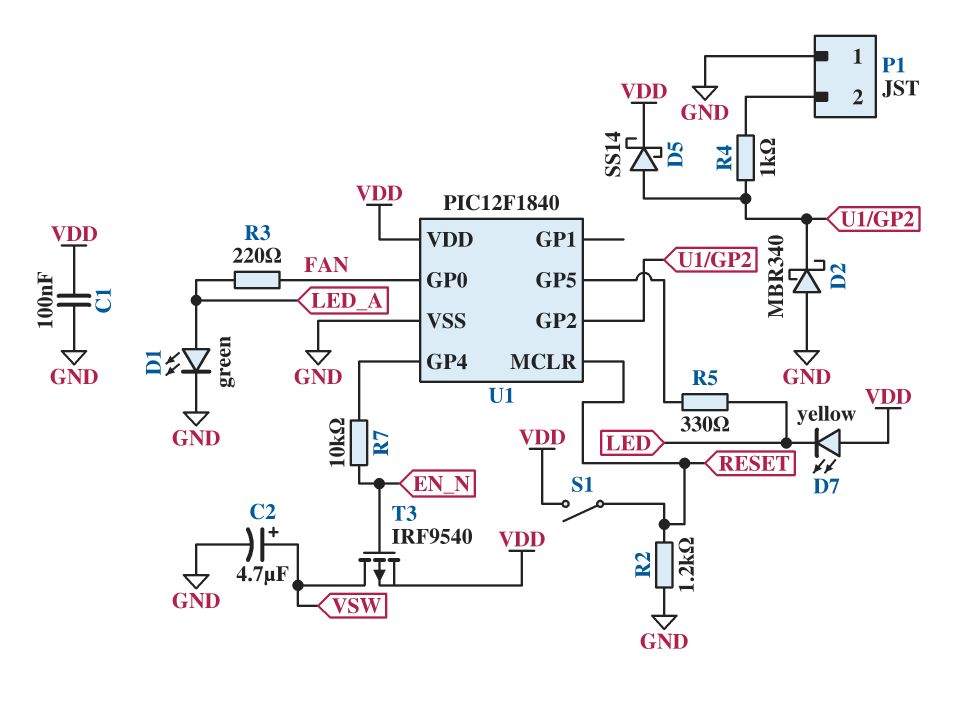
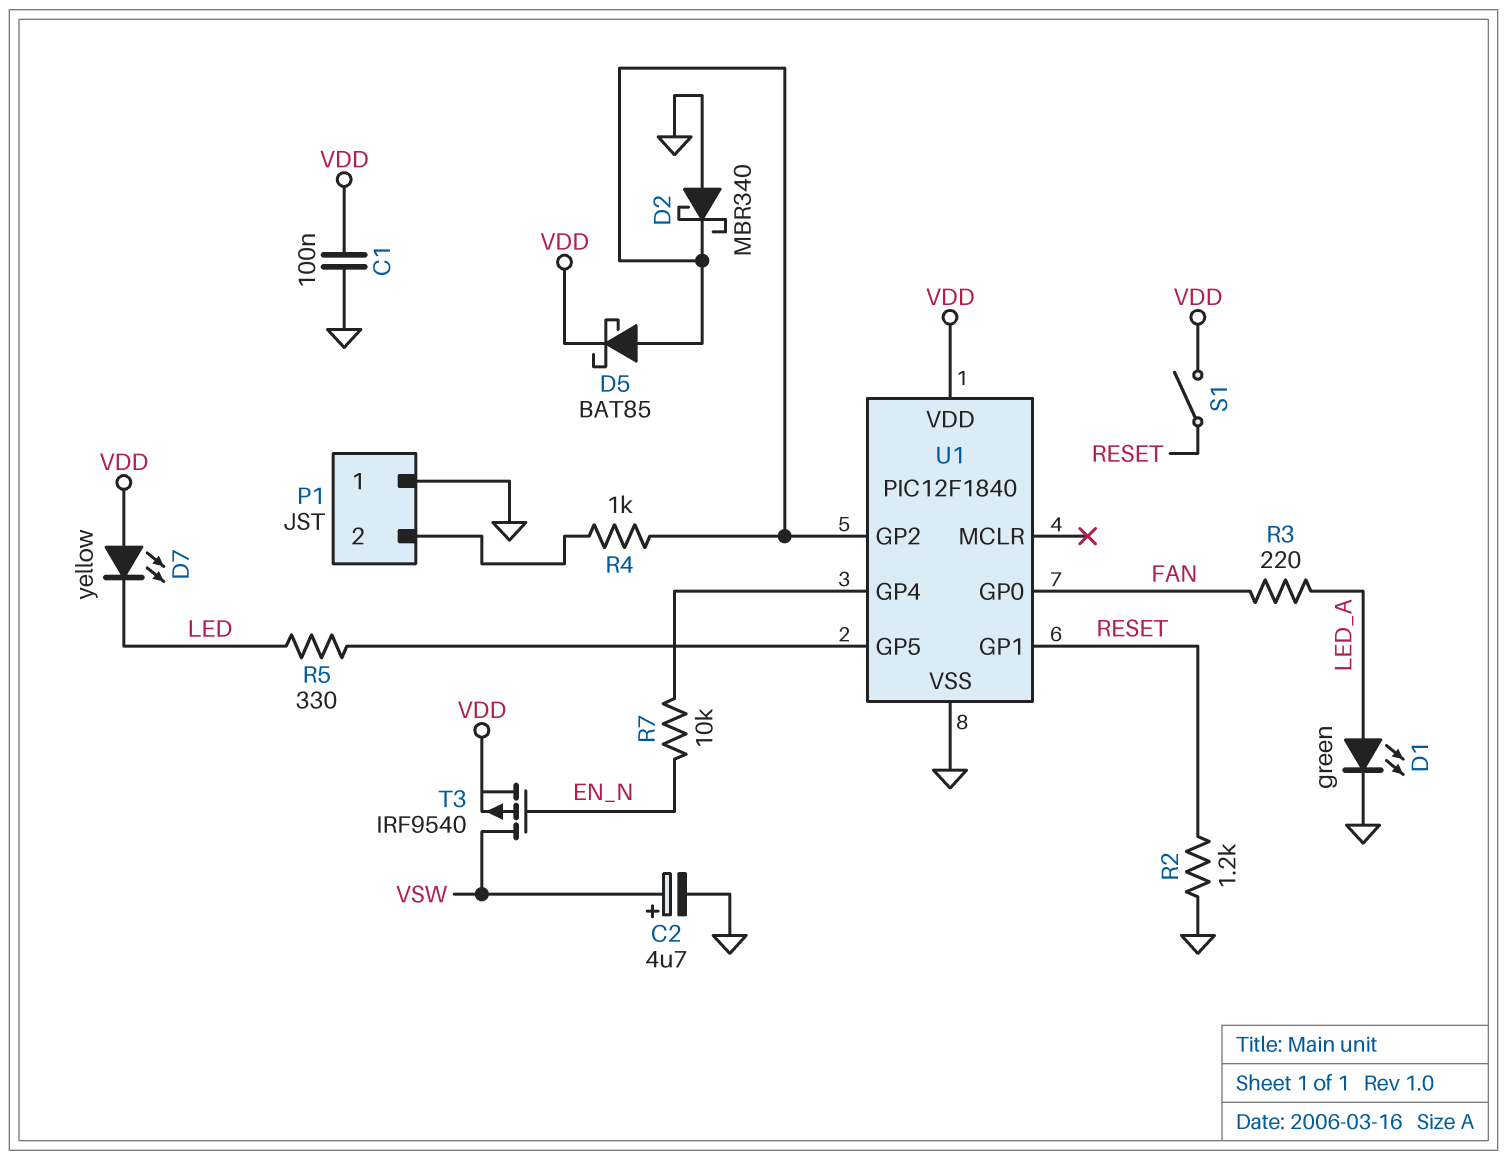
D5: schottky SS14 (A U1/GP2, K VDD) -> schottky BAT85 (A U1/GP2, K VDD)
U1 pin GP1: none -> RESET
U1 pin MCLR: RESET -> none

